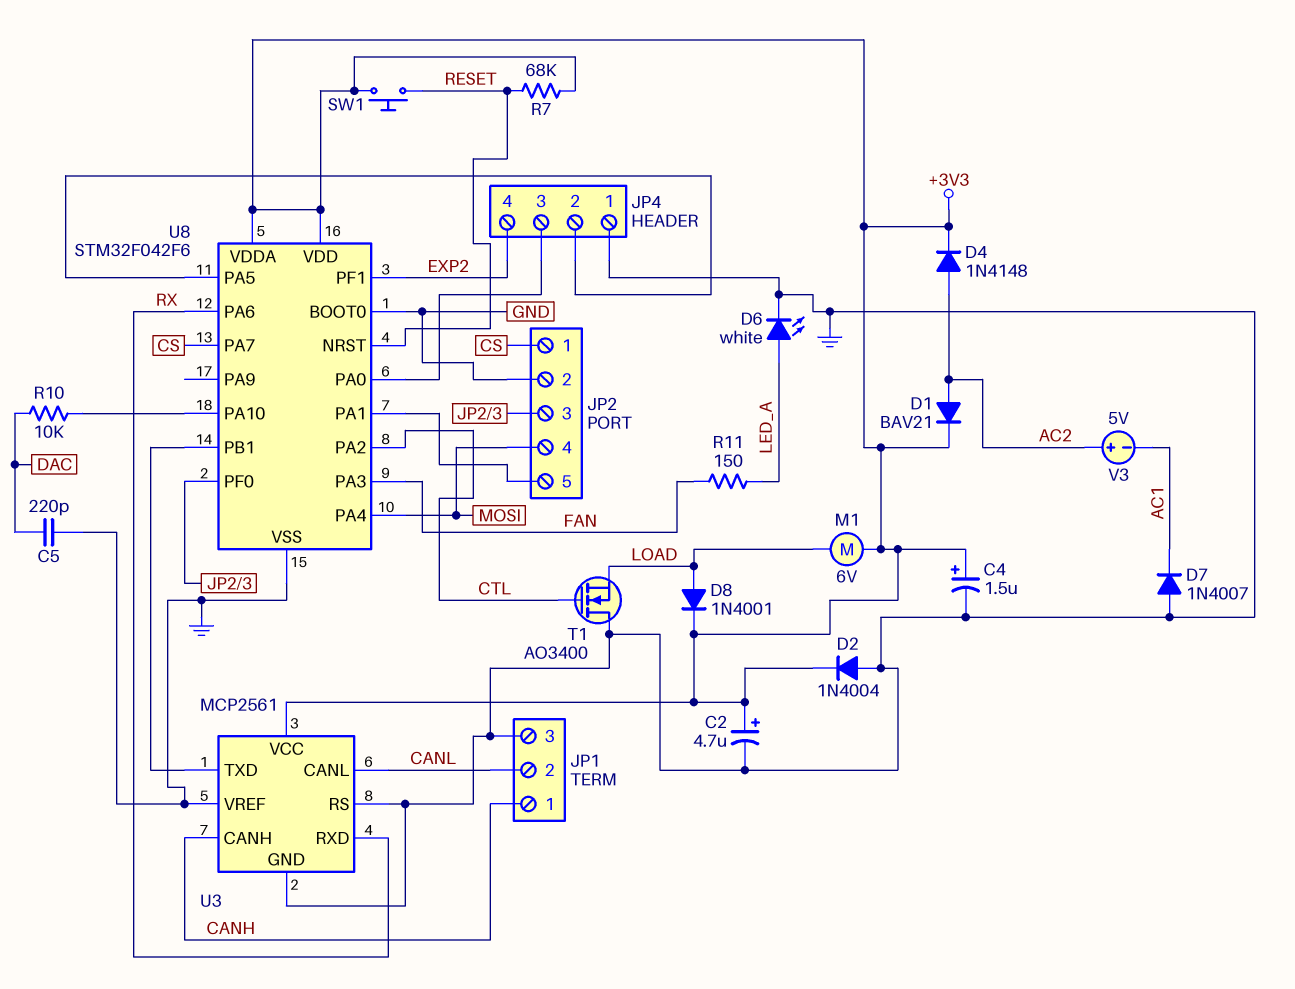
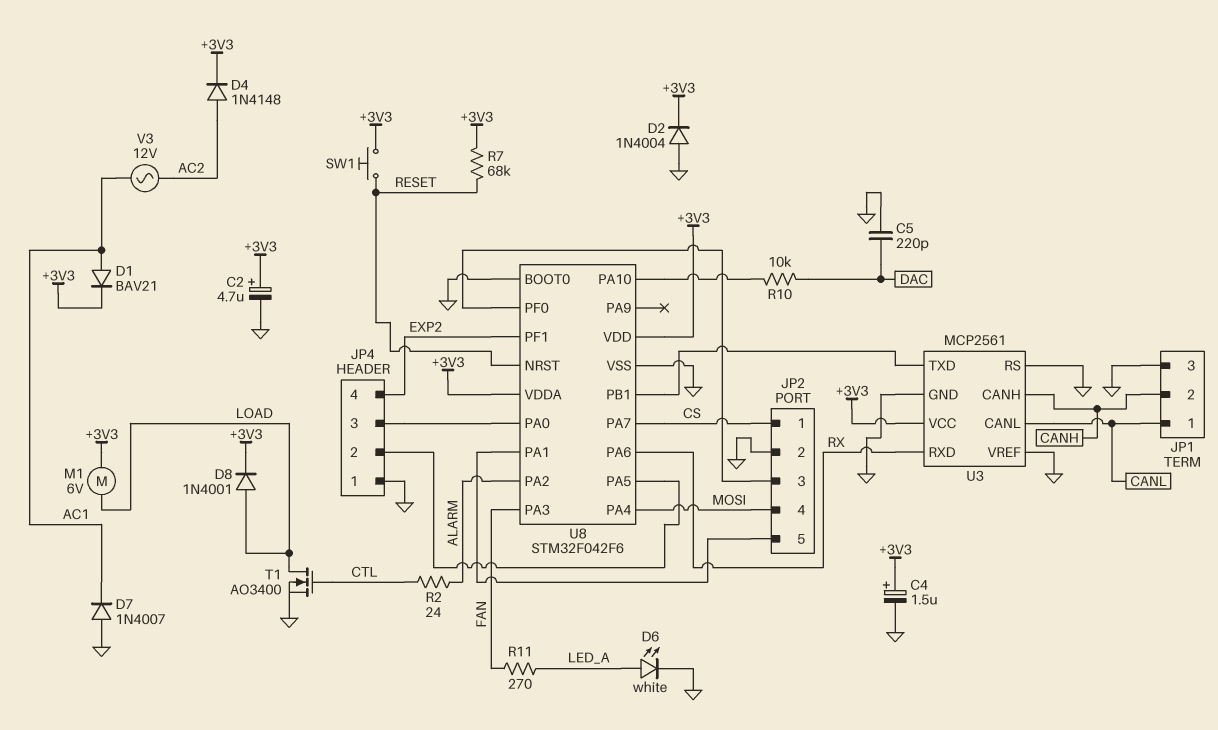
D1: diode BAV21 (A AC2, K +3V3) -> diode BAV21 (A AC1, K +3V3)
JP1 pin 1: CANH -> CANL
JP1 pin 2: CANL -> CANH
R2: none -> 24 (ALARM, CTL)
R11: 150 (FAN, LED_A) -> 270 (FAN, LED_A)
T1: NMOS AO3400 (G CTL, D GND, S LOAD) -> NMOS AO3400 (G CTL, D LOAD, S GND)
U8 pin PA2: CTL -> ALARM
V3: 5V (plus AC2, minus AC1) -> AC 12V (AC1, AC2)

